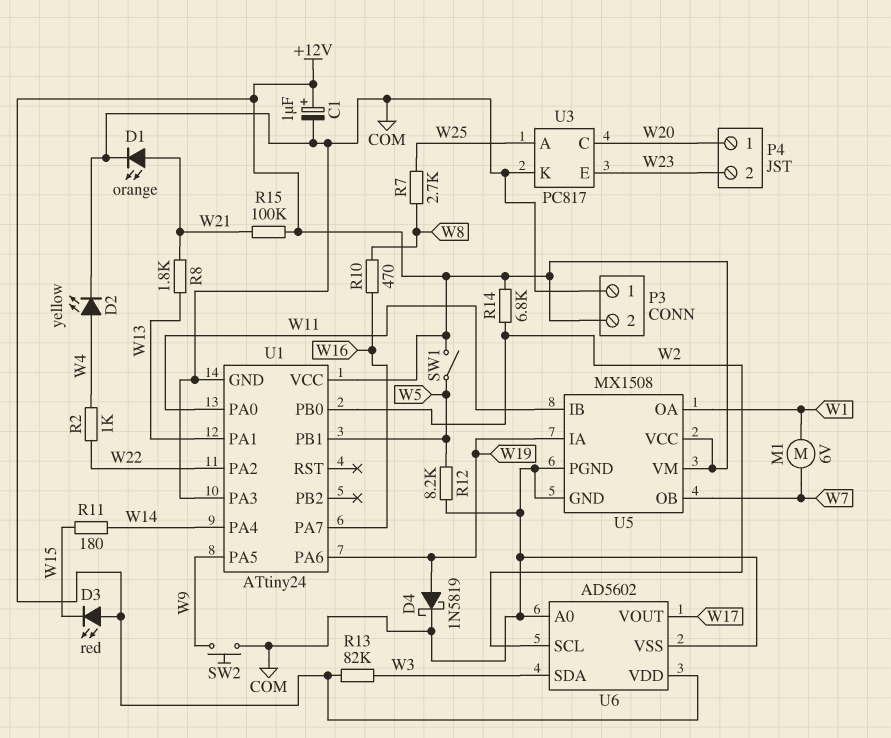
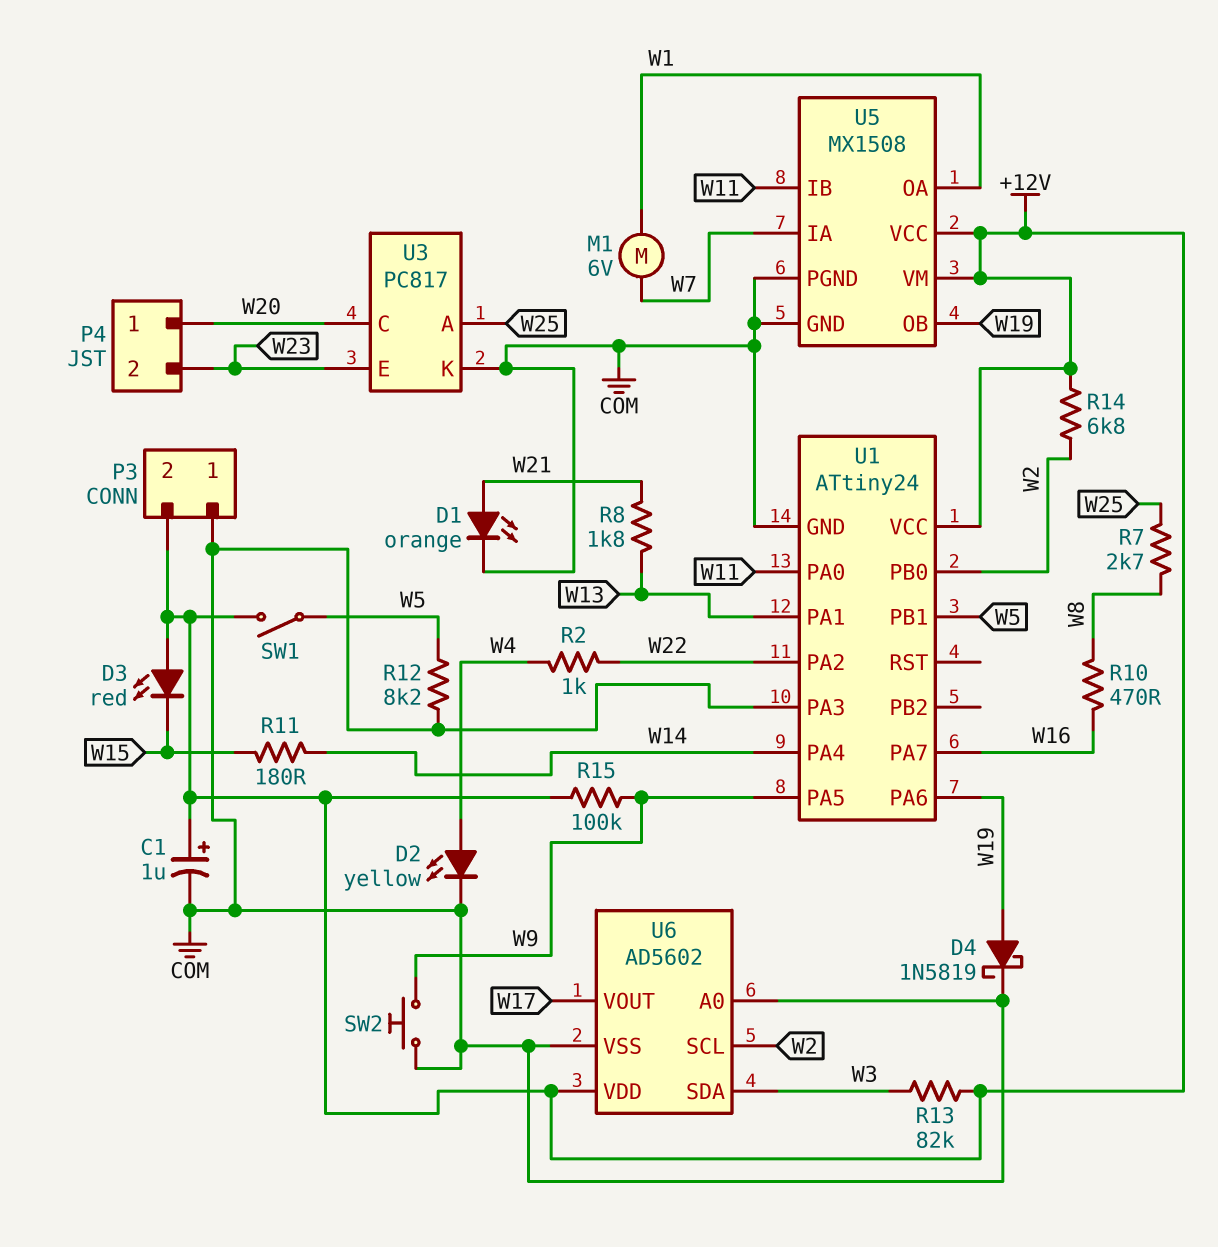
R15: 100k (+12V, W21) -> 100k (+12V, W9)
U5 pin IA: W19 -> W7
U5 pin OB: W7 -> W19

